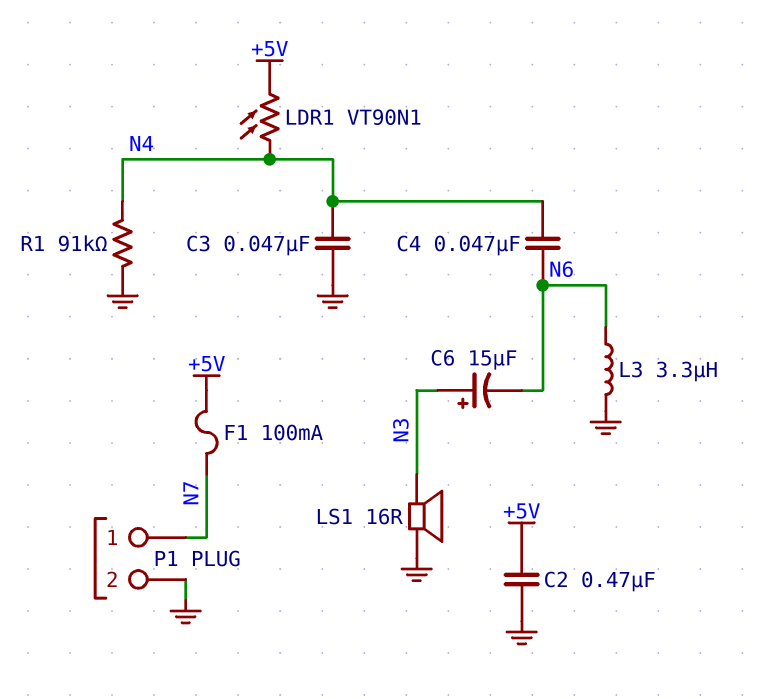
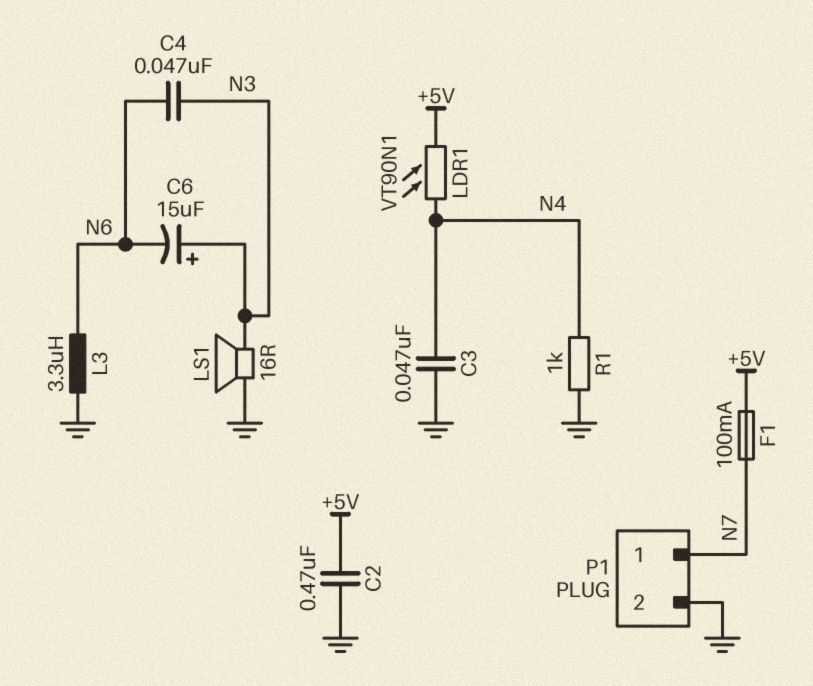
C4: 47nF (N4, N6) -> 47nF (N3, N6)
R1: 91k (GND, N4) -> 1k (GND, N4)

